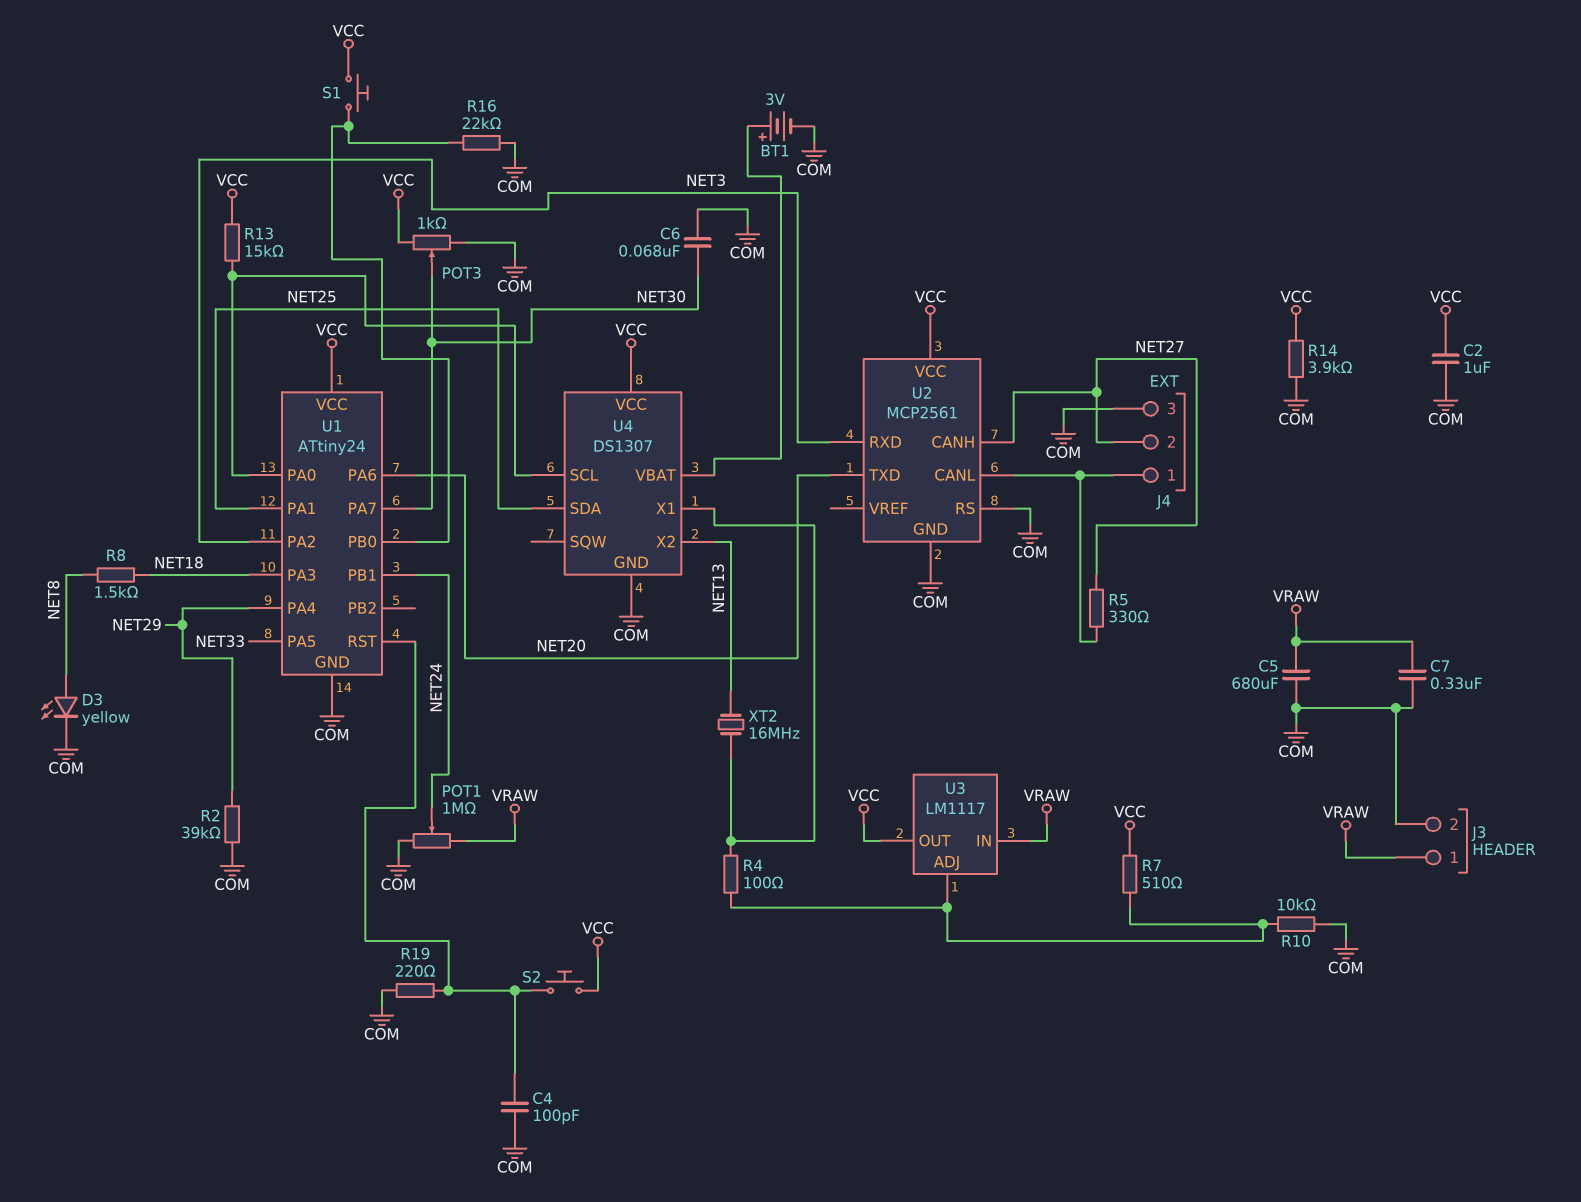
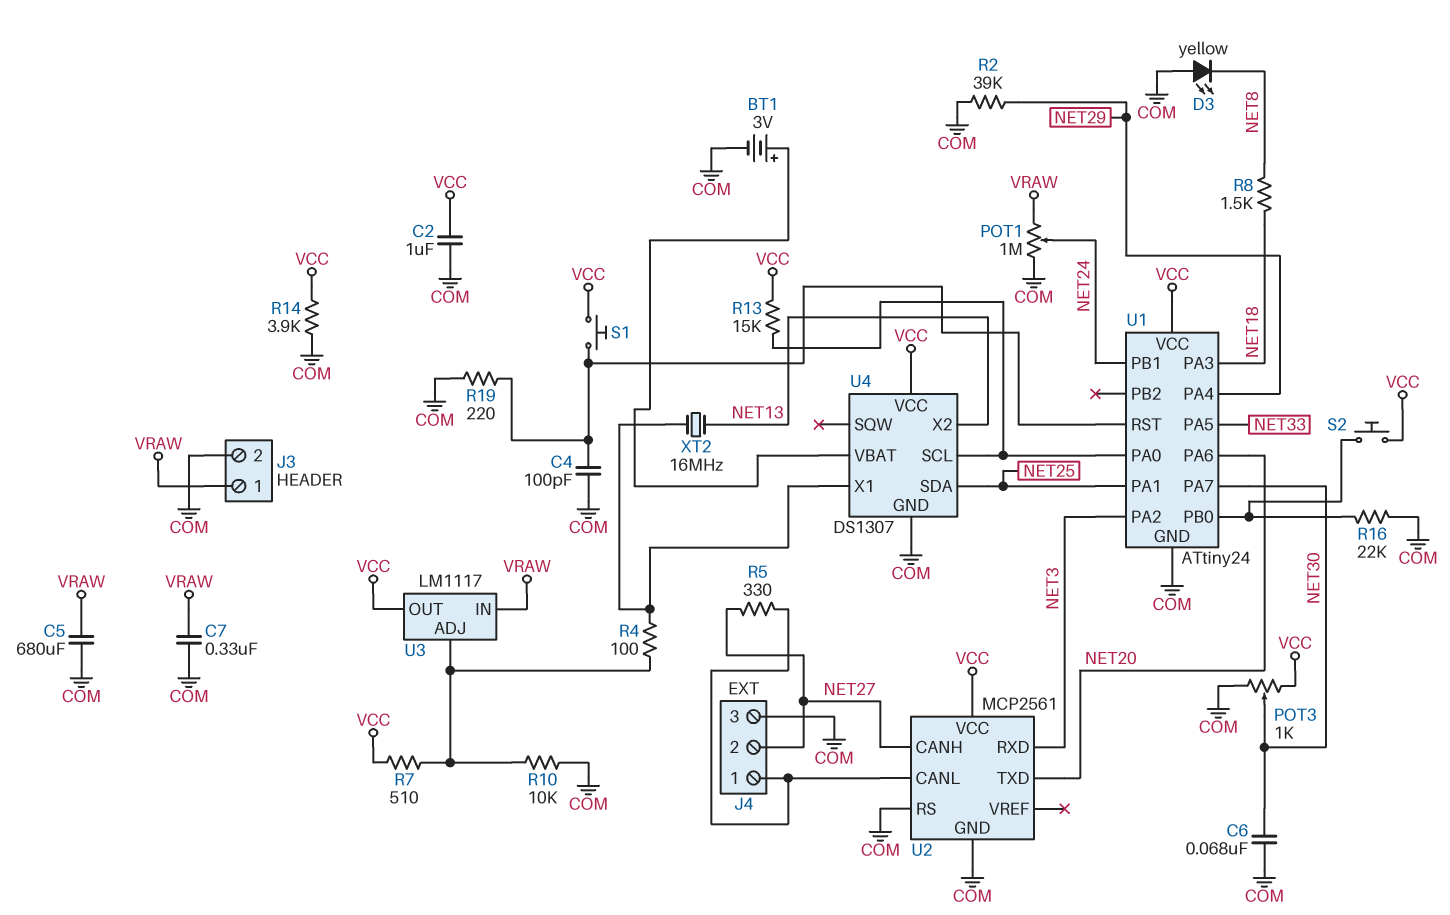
D3: LED yellow (A NET8, K COM) -> LED yellow (A COM, K NET8)
S1: button (U1/PB0, VCC) -> button (U1/RST, VCC)
S2: button (U1/RST, VCC) -> button (U1/PB0, VCC)

